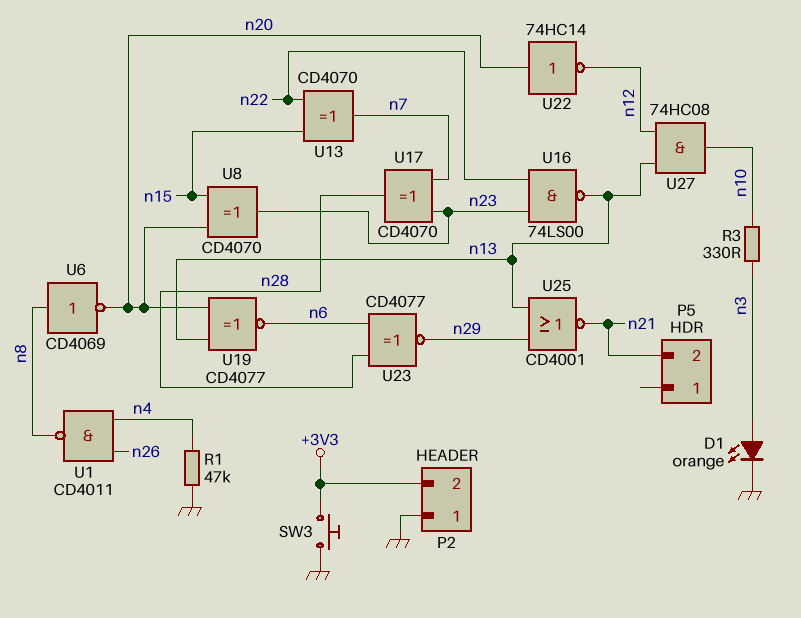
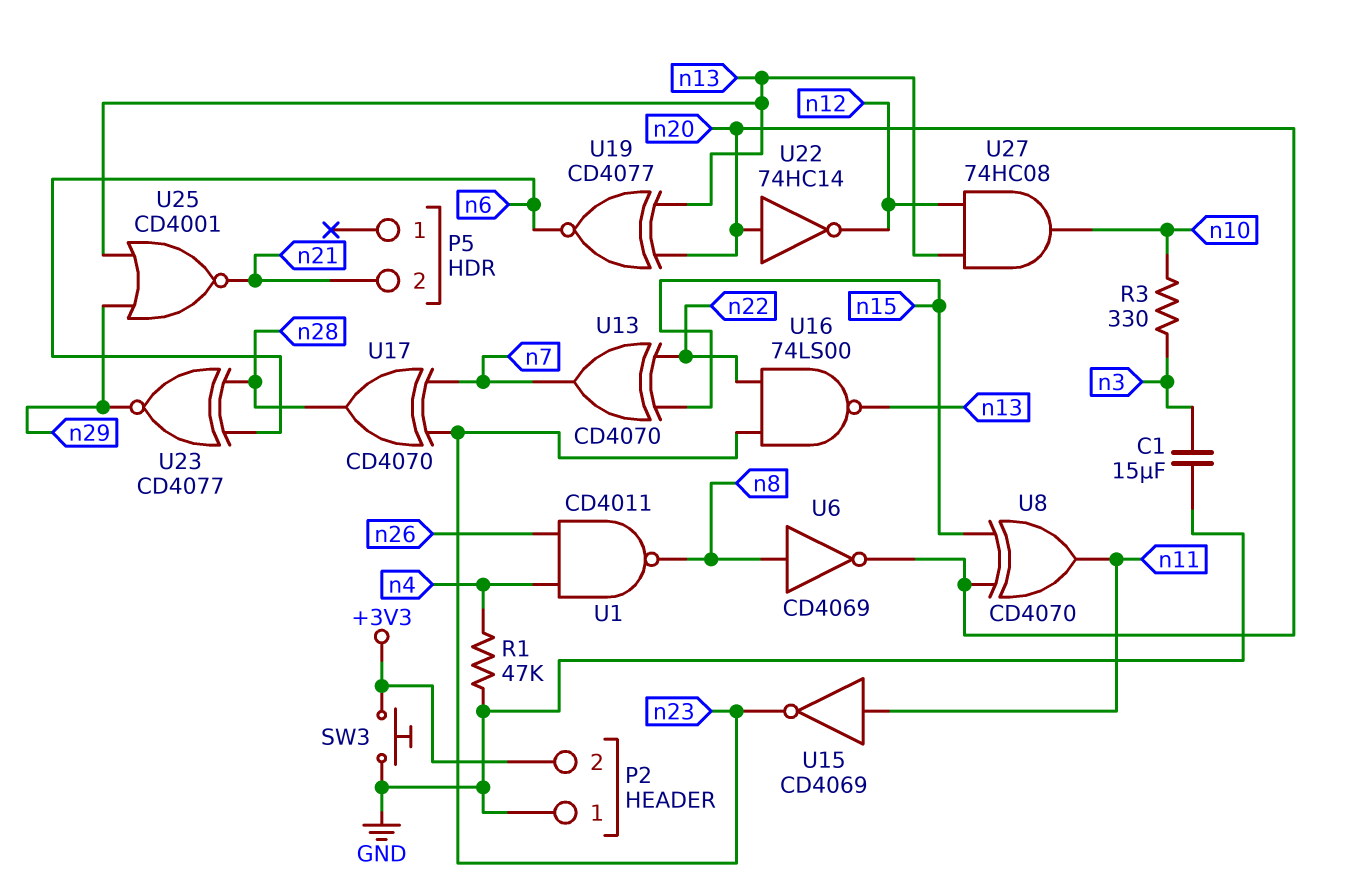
C1: none -> 15uF (GND, n3)
D1: LED orange (A n3, K GND) -> none
U8: XOR CD4070 (in n15, in n20, out n23) -> XOR CD4070 (in n15, in n20, out n11)
U15: none -> NOT CD4069 (in n11, out n23)

